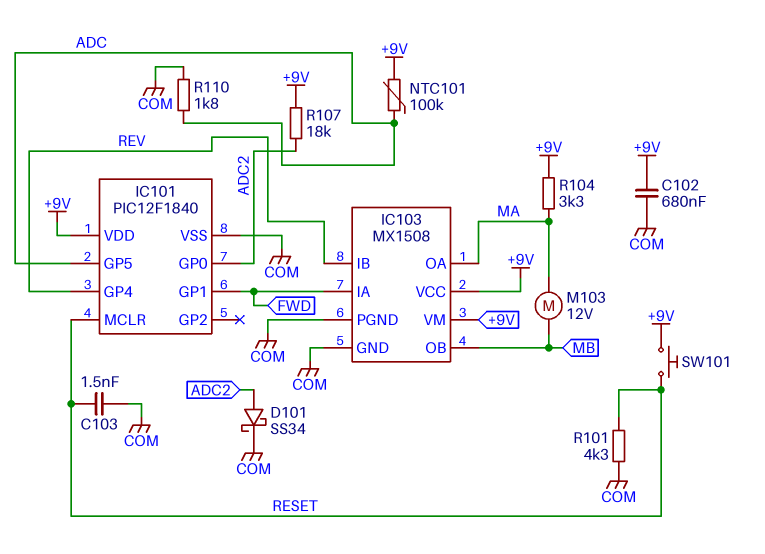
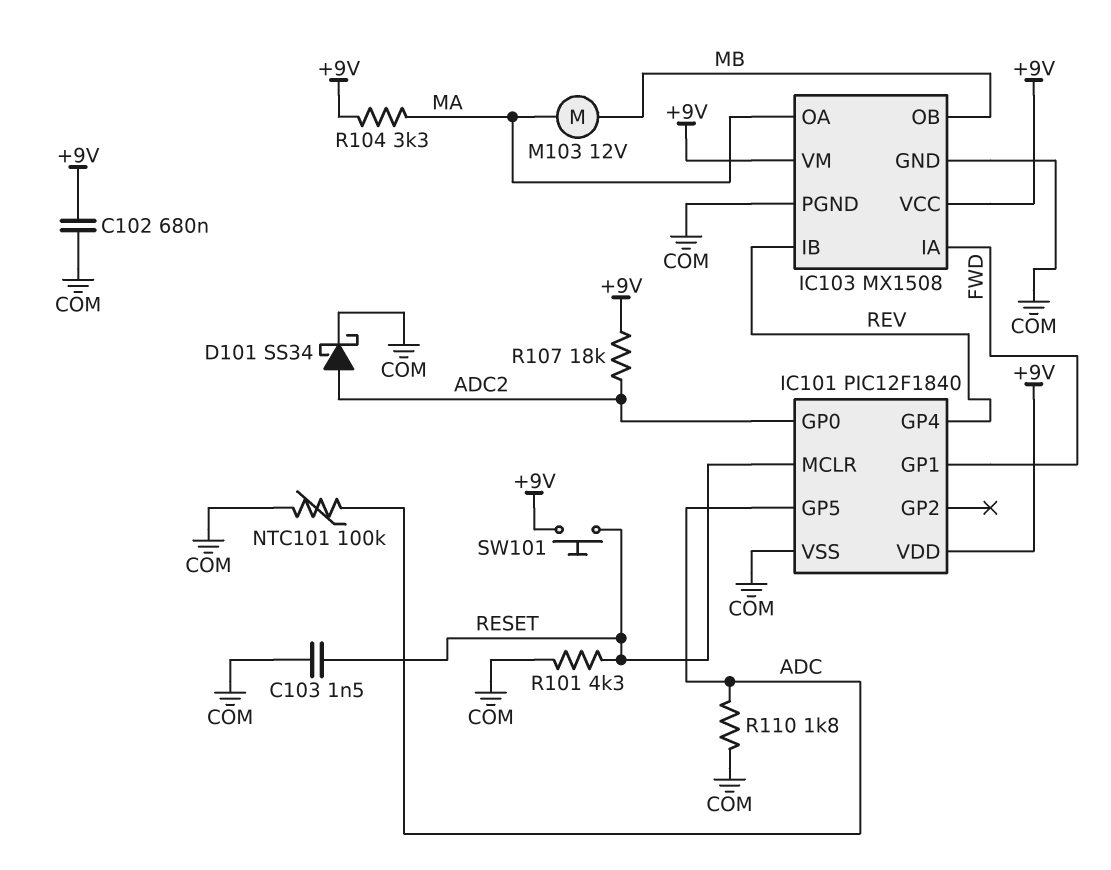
NTC101: 100k (+9V, ADC) -> 100k (ADC, COM)

